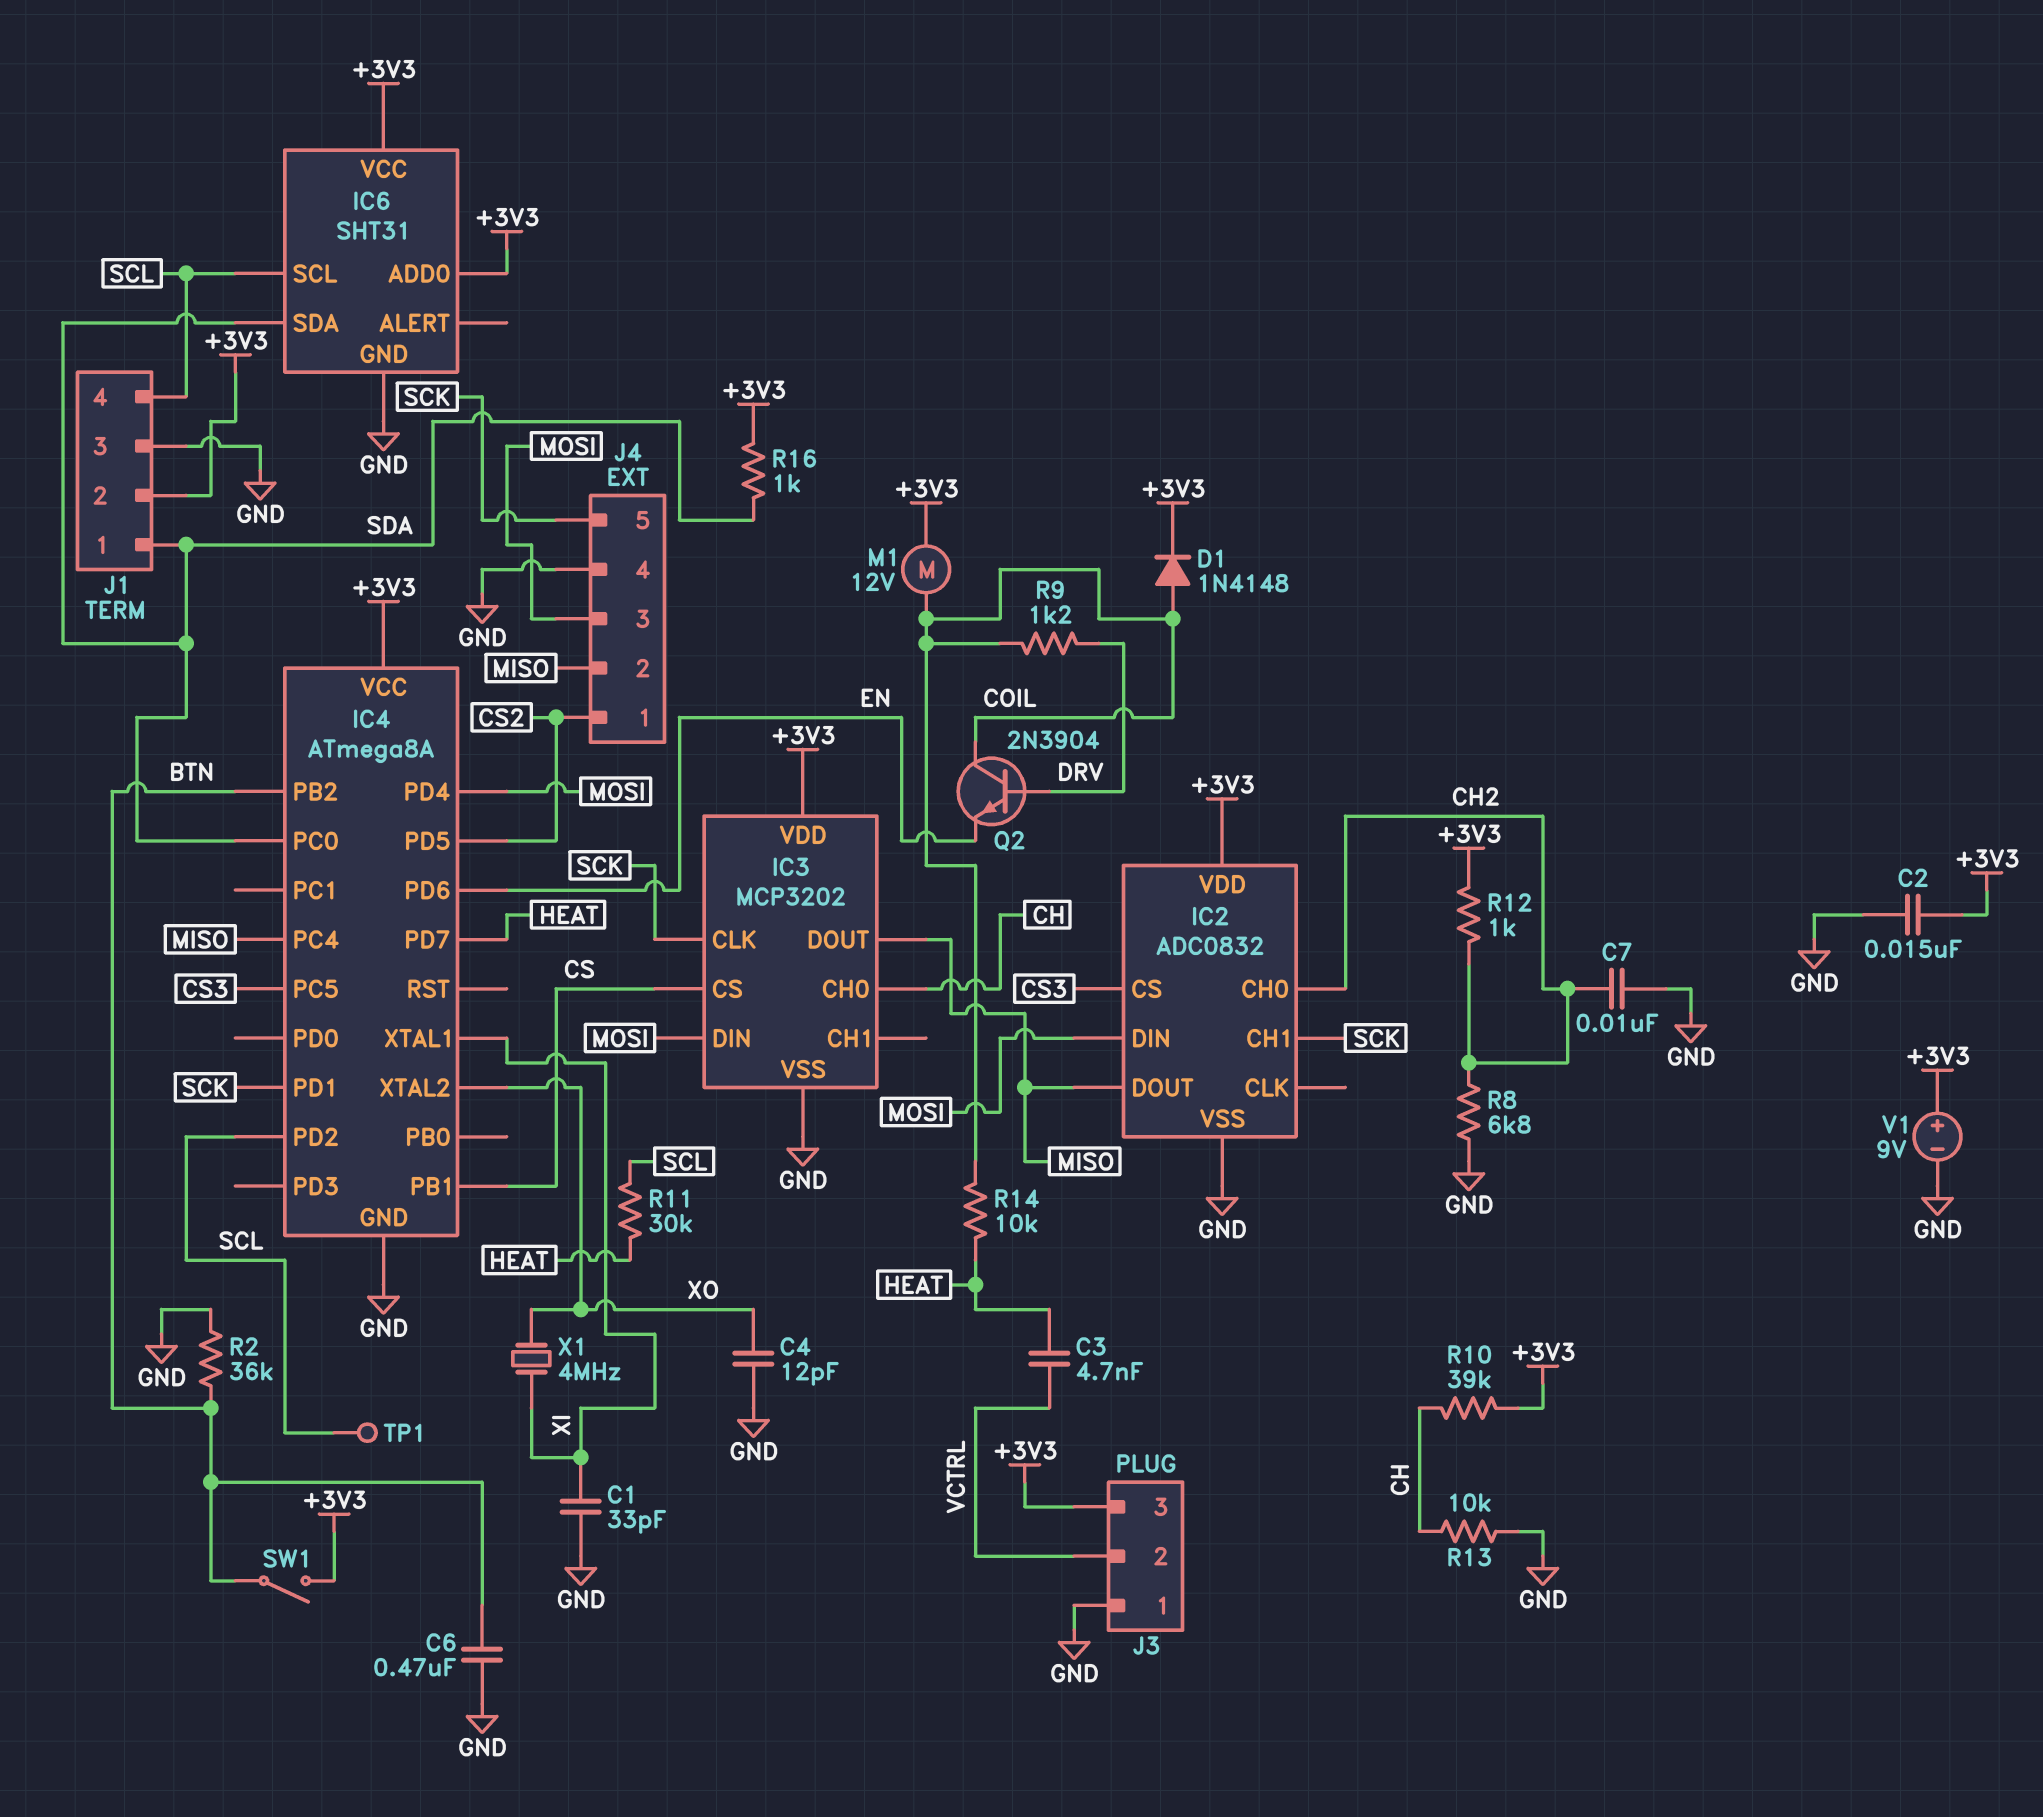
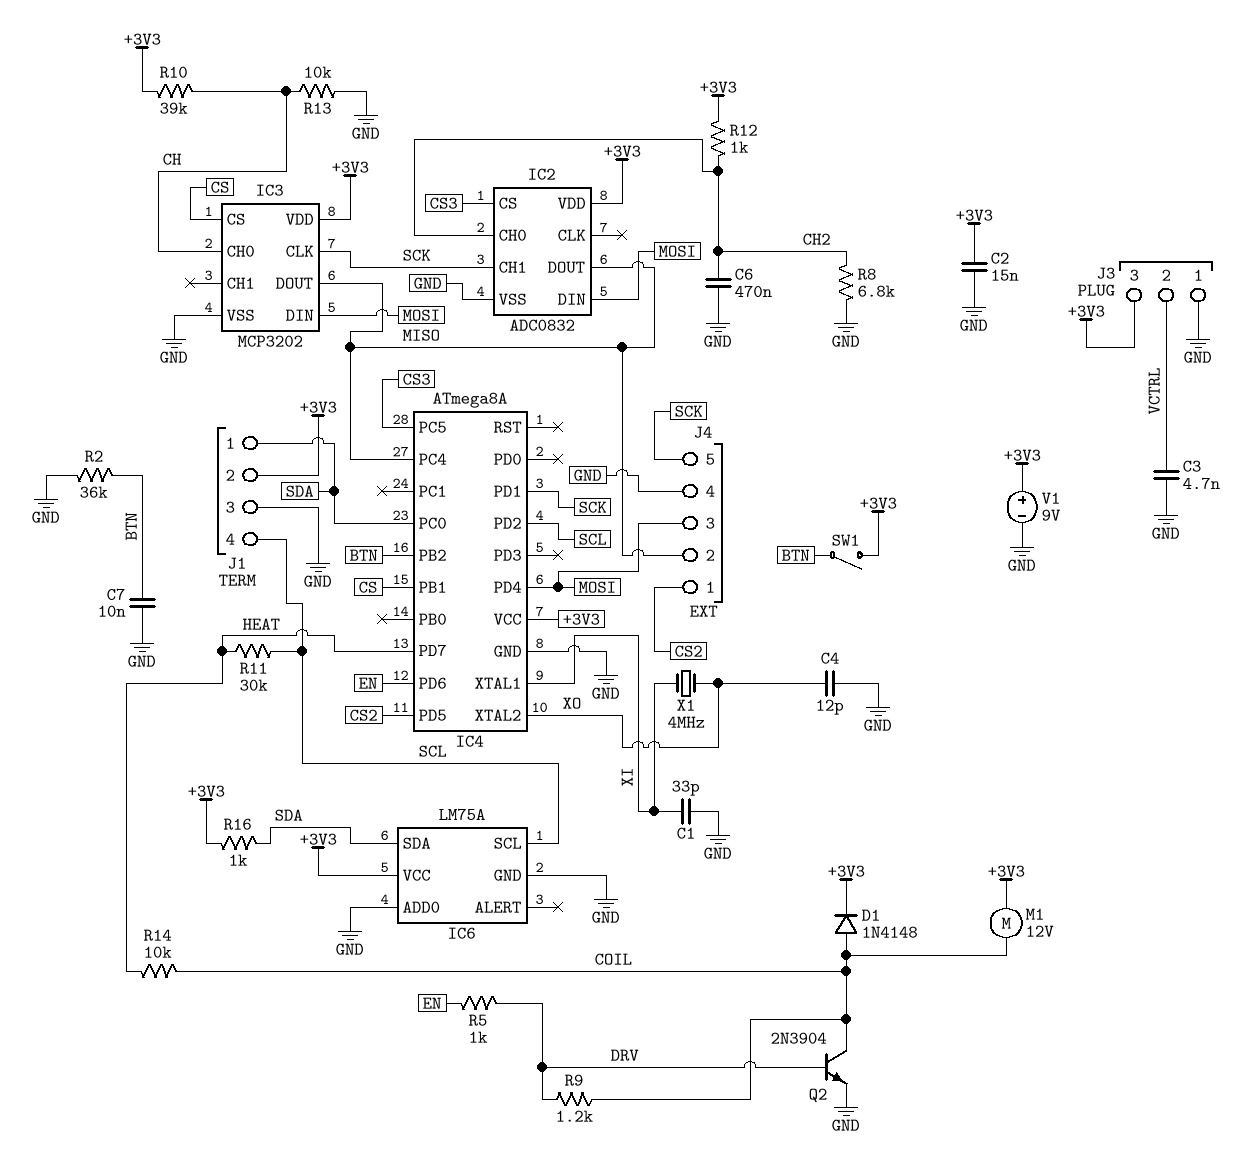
C3: 4.7nF (HEAT, VCTRL) -> 4.7nF (GND, VCTRL)
C6: 470nF (BTN, GND) -> 470nF (CH2, GND)
C7: 10nF (CH2, GND) -> 10nF (BTN, GND)
IC6: SHT31 -> LM75A
IC6 pin ADD0: +3V3 -> GND
Q2: NPN 2N3904 (B DRV, C COIL, E EN) -> NPN 2N3904 (B DRV, C COIL, E GND)
R5: none -> 1k (DRV, EN)
TP1: test point (SCL) -> none

